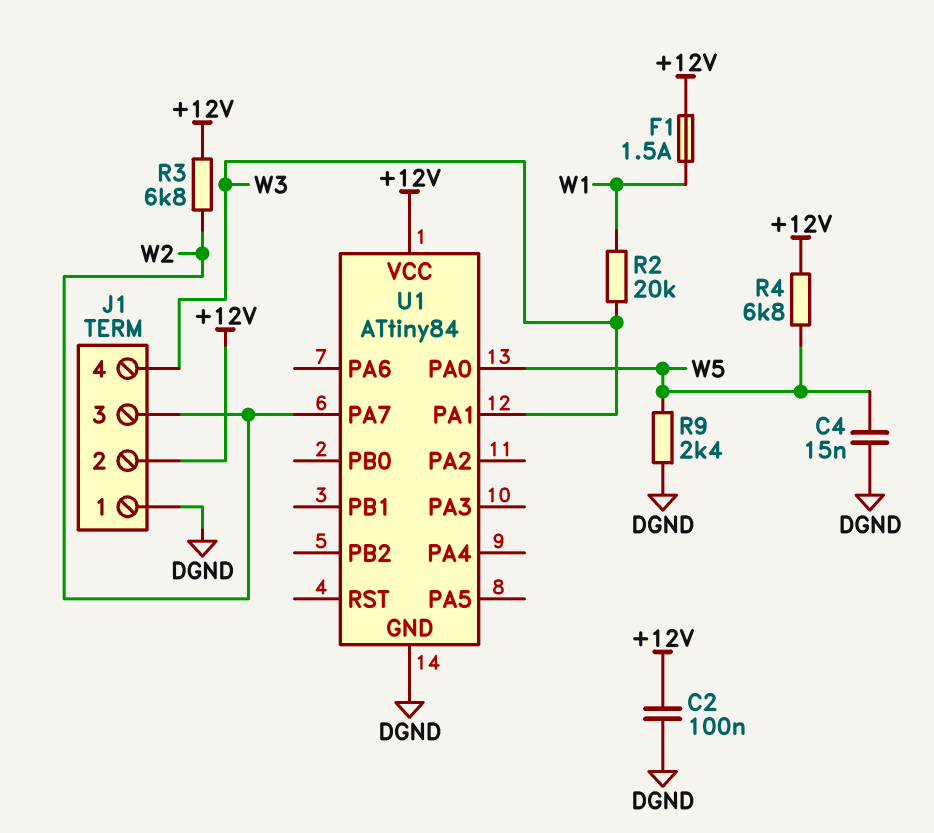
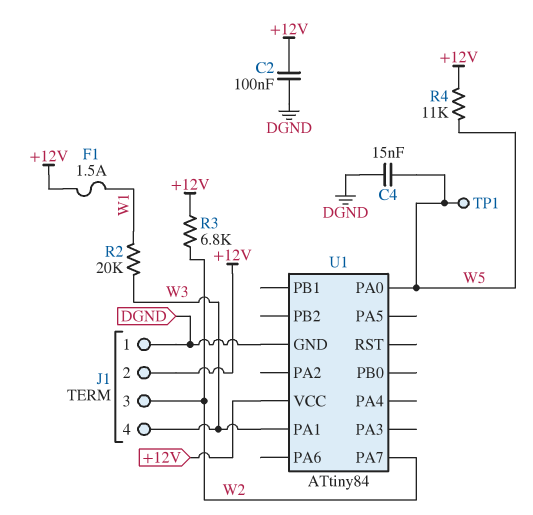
R4: 6.8k (+12V, W5) -> 11k (+12V, W5)
R9: 2.4k (DGND, W5) -> none
TP1: none -> test point (W5)

